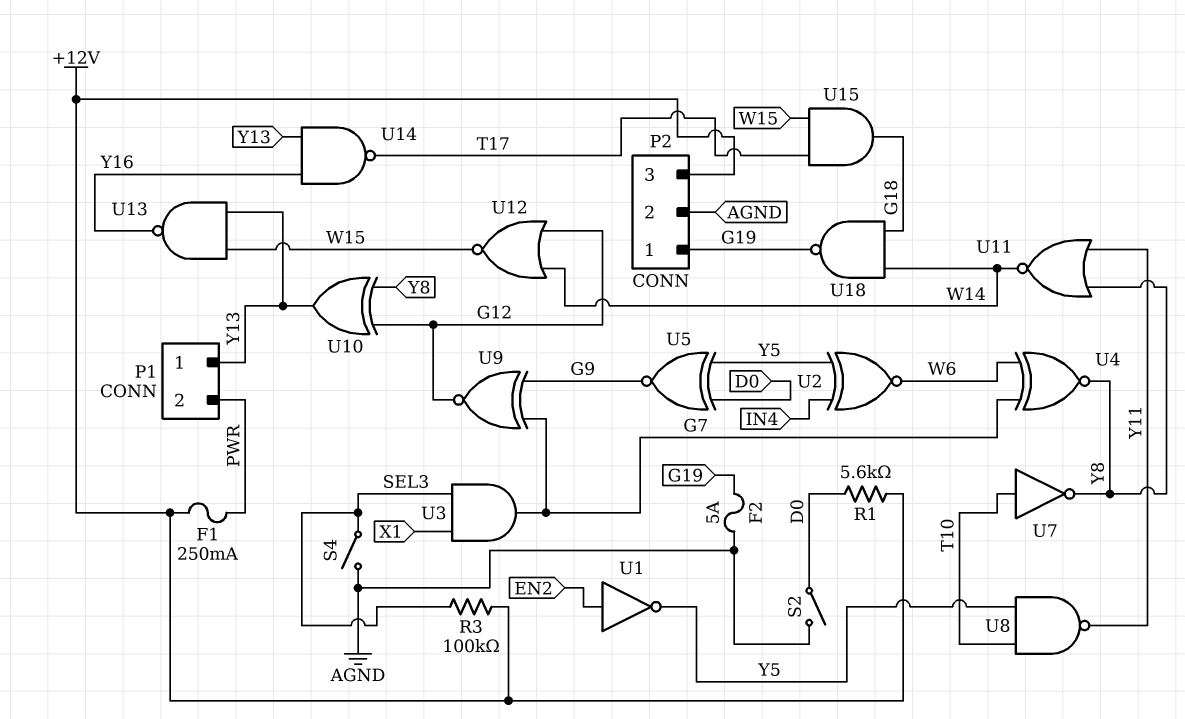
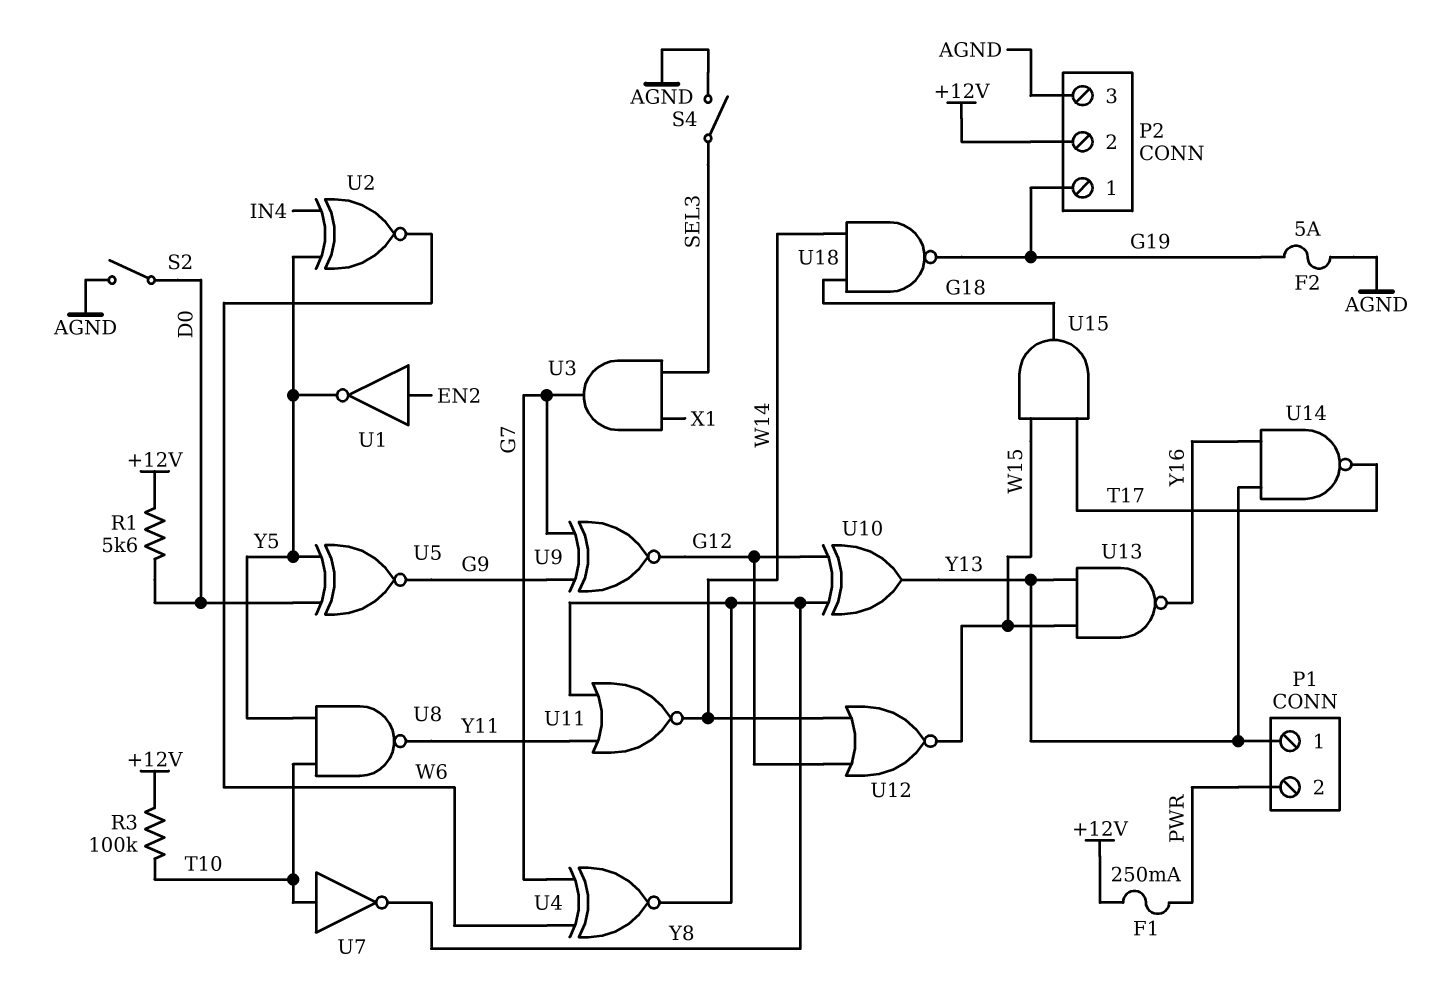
P2 pin 2: AGND -> +12V
P2 pin 3: +12V -> AGND
R3: 100k (+12V, SEL3) -> 100k (+12V, T10)

